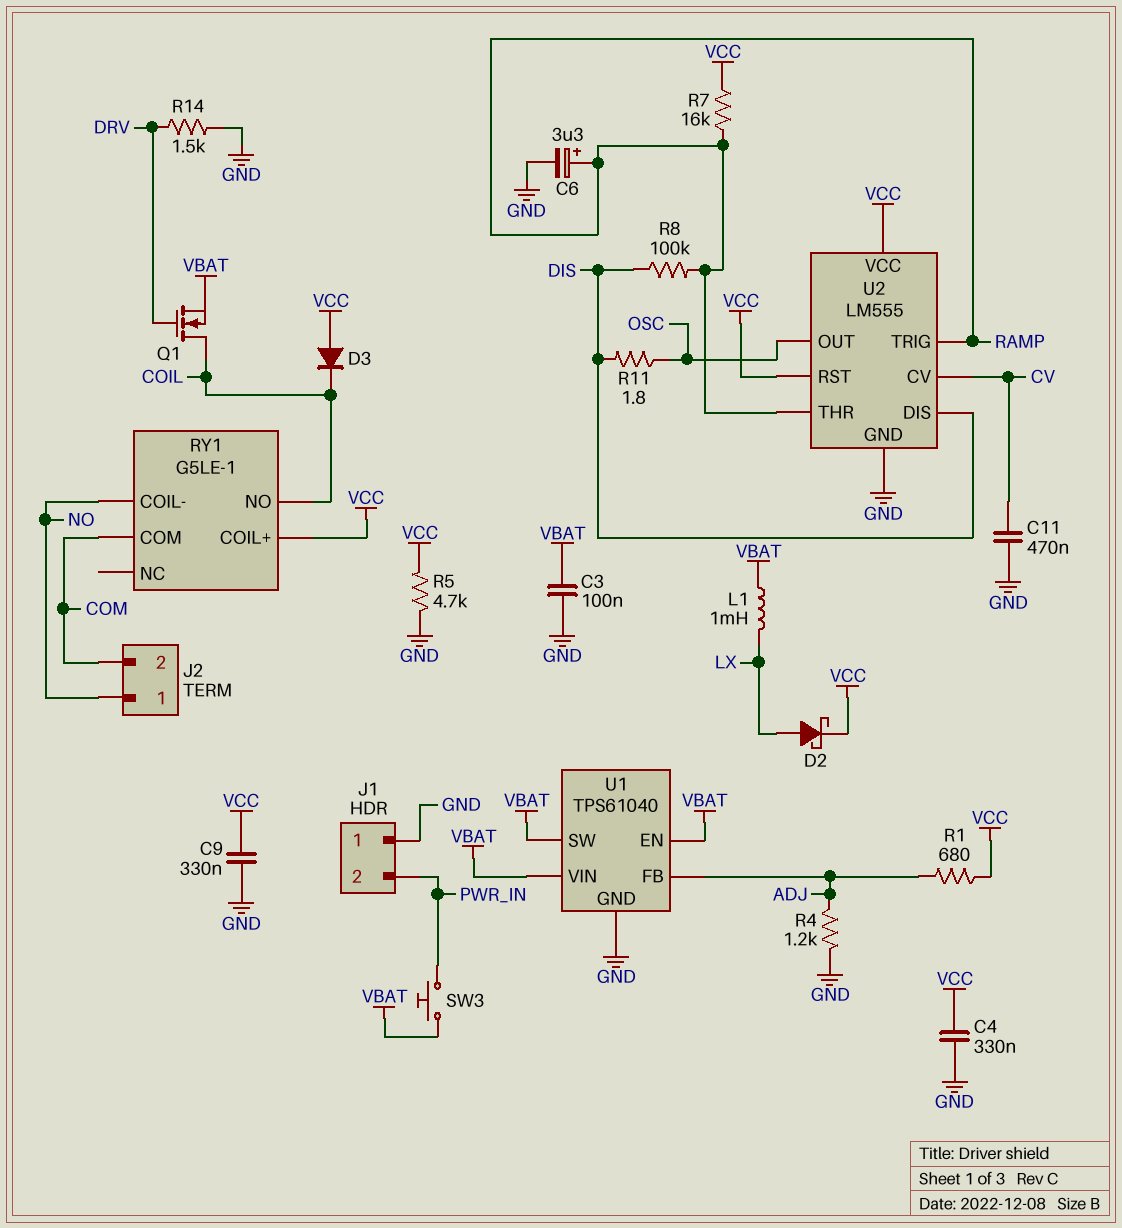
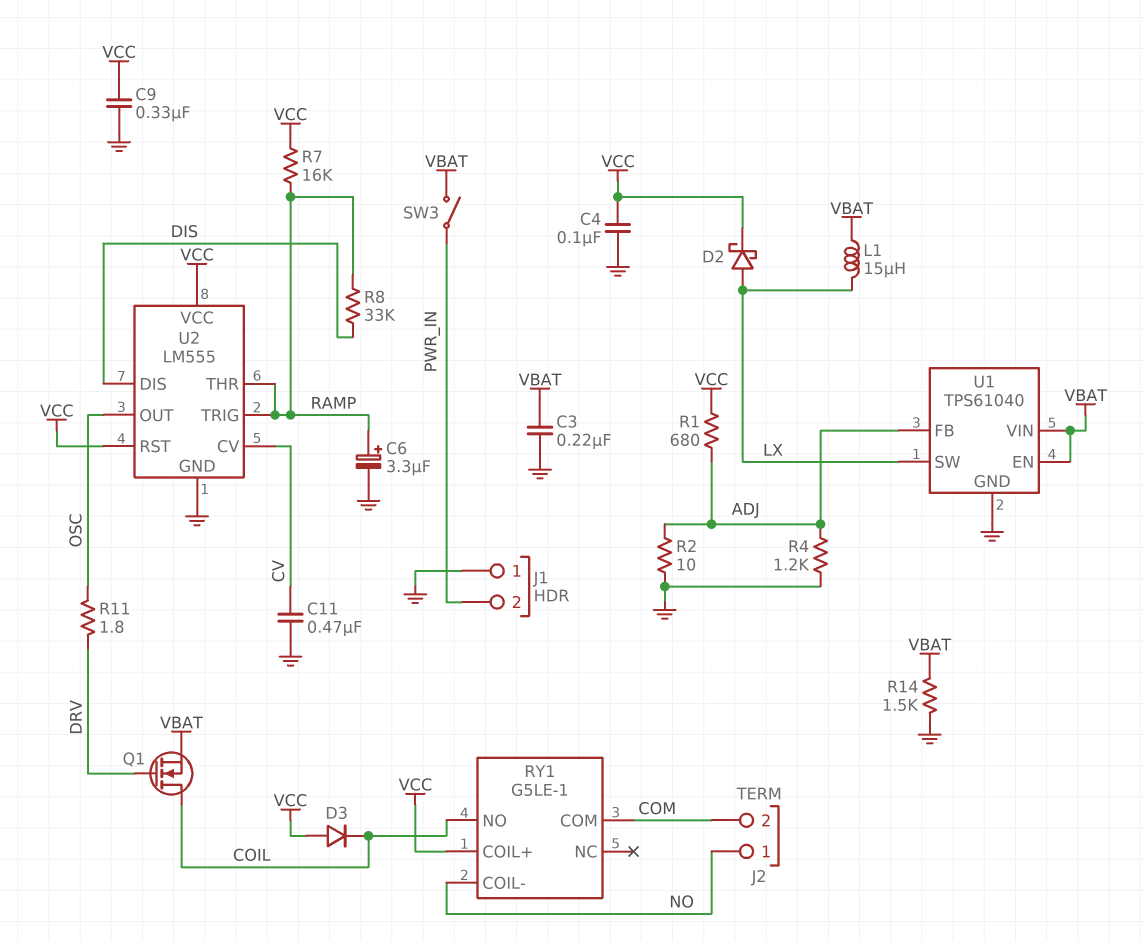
C3: 100nF (GND, VBAT) -> 220nF (GND, VBAT)
C4: 330nF (GND, VCC) -> 100nF (GND, VCC)
L1: 1mH (LX, VBAT) -> 15uH (LX, VBAT)
R2: none -> 10 (ADJ, GND)
R5: 4.7k (GND, VCC) -> none
R8: 100k (DIS, RAMP) -> 33k (DIS, RAMP)
R11: 1.8 (DIS, OSC) -> 1.8 (DRV, OSC)
R14: 1.5k (DRV, GND) -> 1.5k (GND, VBAT)
SW3: button (PWR_IN, VBAT) -> switch (PWR_IN, VBAT)
U1 pin SW: VBAT -> LX

